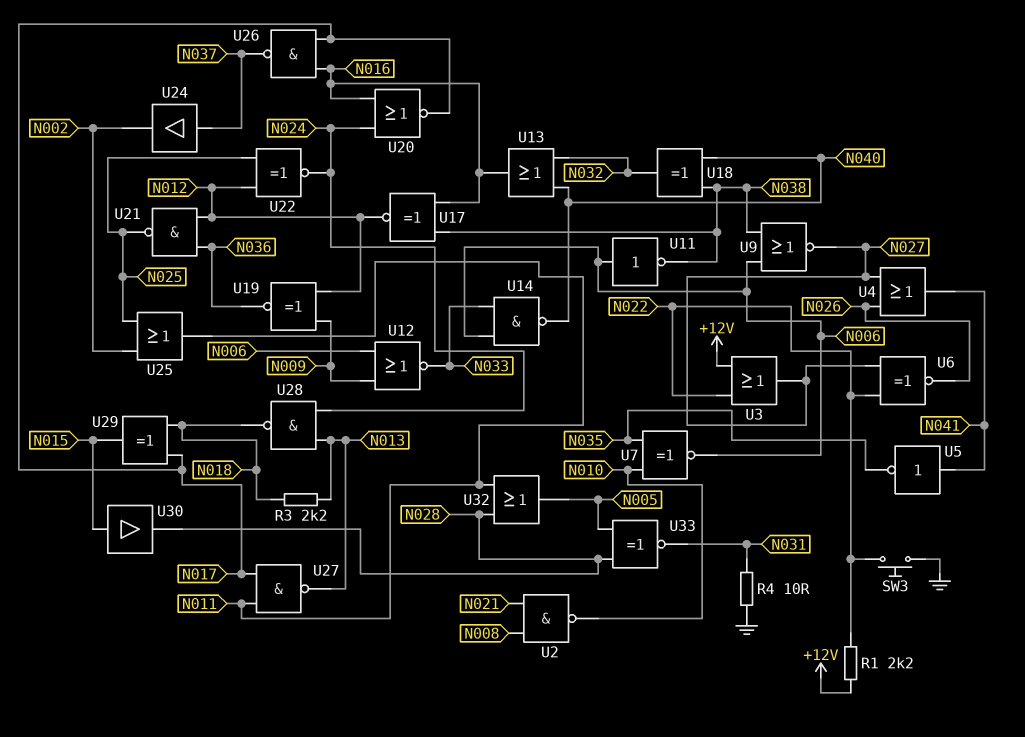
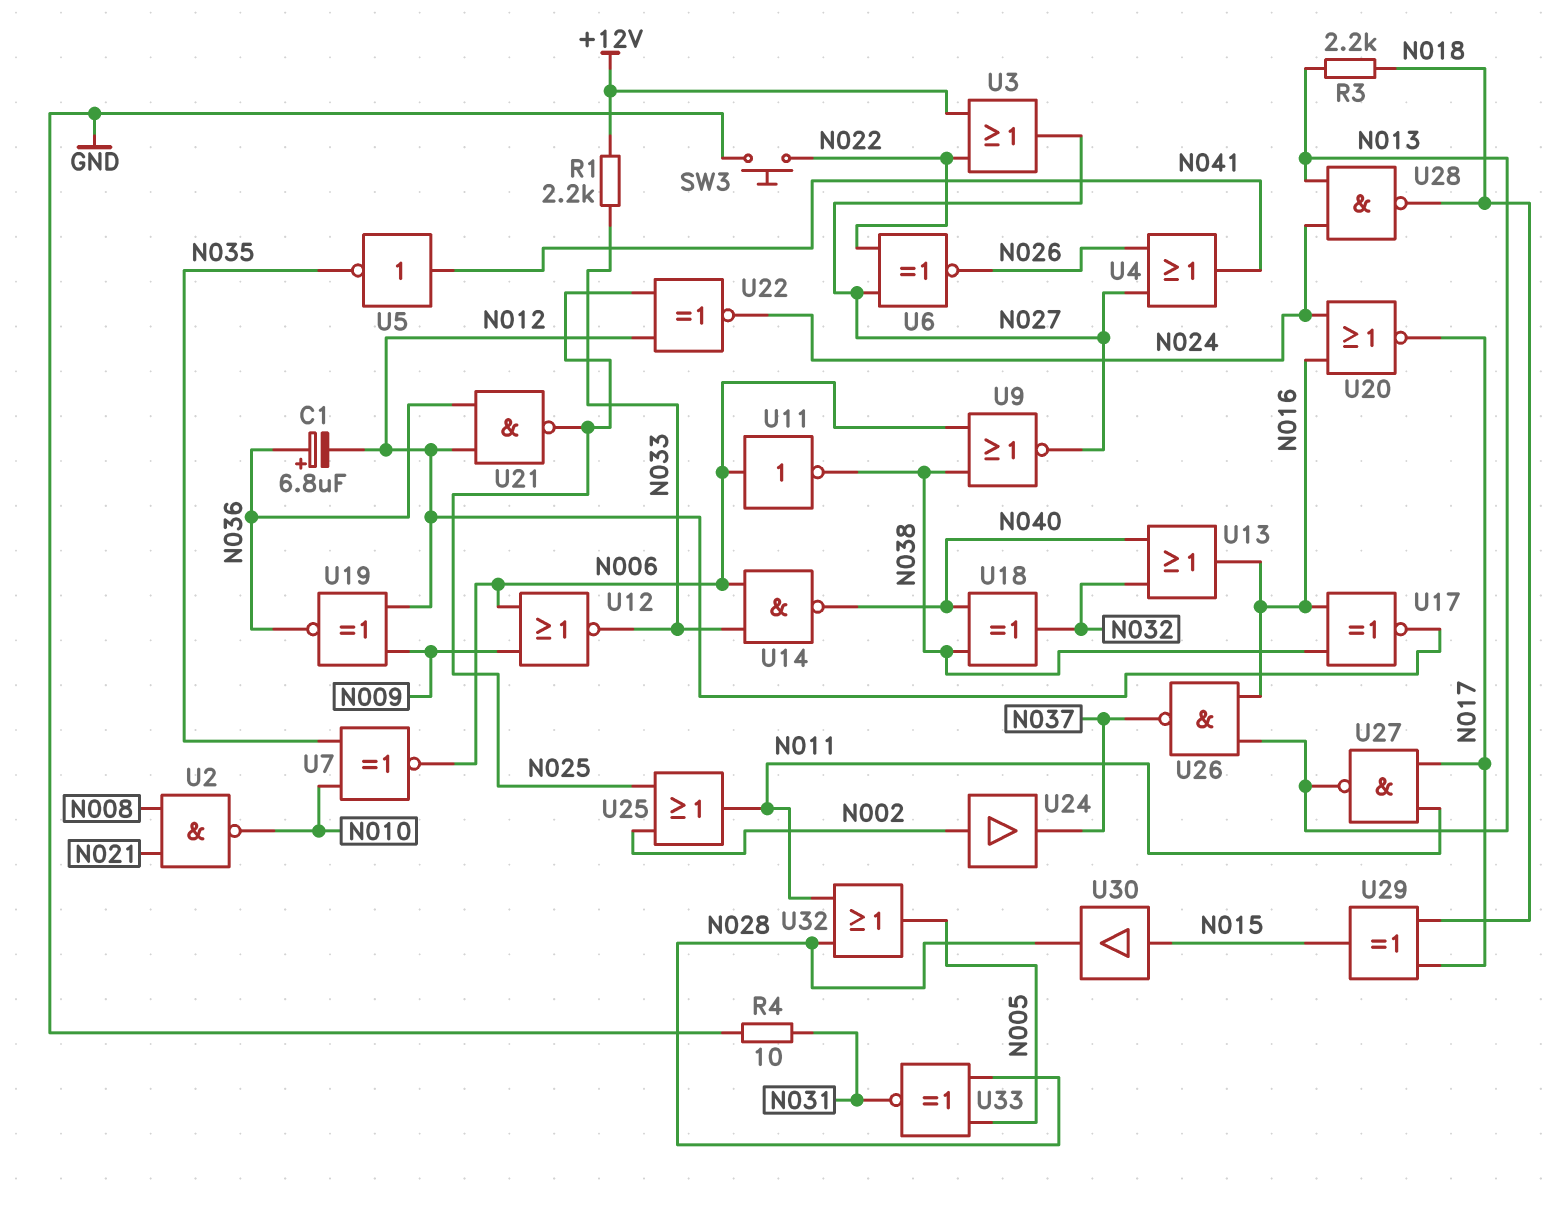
C1: none -> 6.8uF (plus N036, minus N012)
R1: 2.2k (+12V, N022) -> 2.2k (+12V, N033)
U24: buffer (in N037, out N002) -> buffer (in N002, out N037)
U26: NAND (in N016, in N017, out N037) -> NAND (in N013, in N016, out N037)

